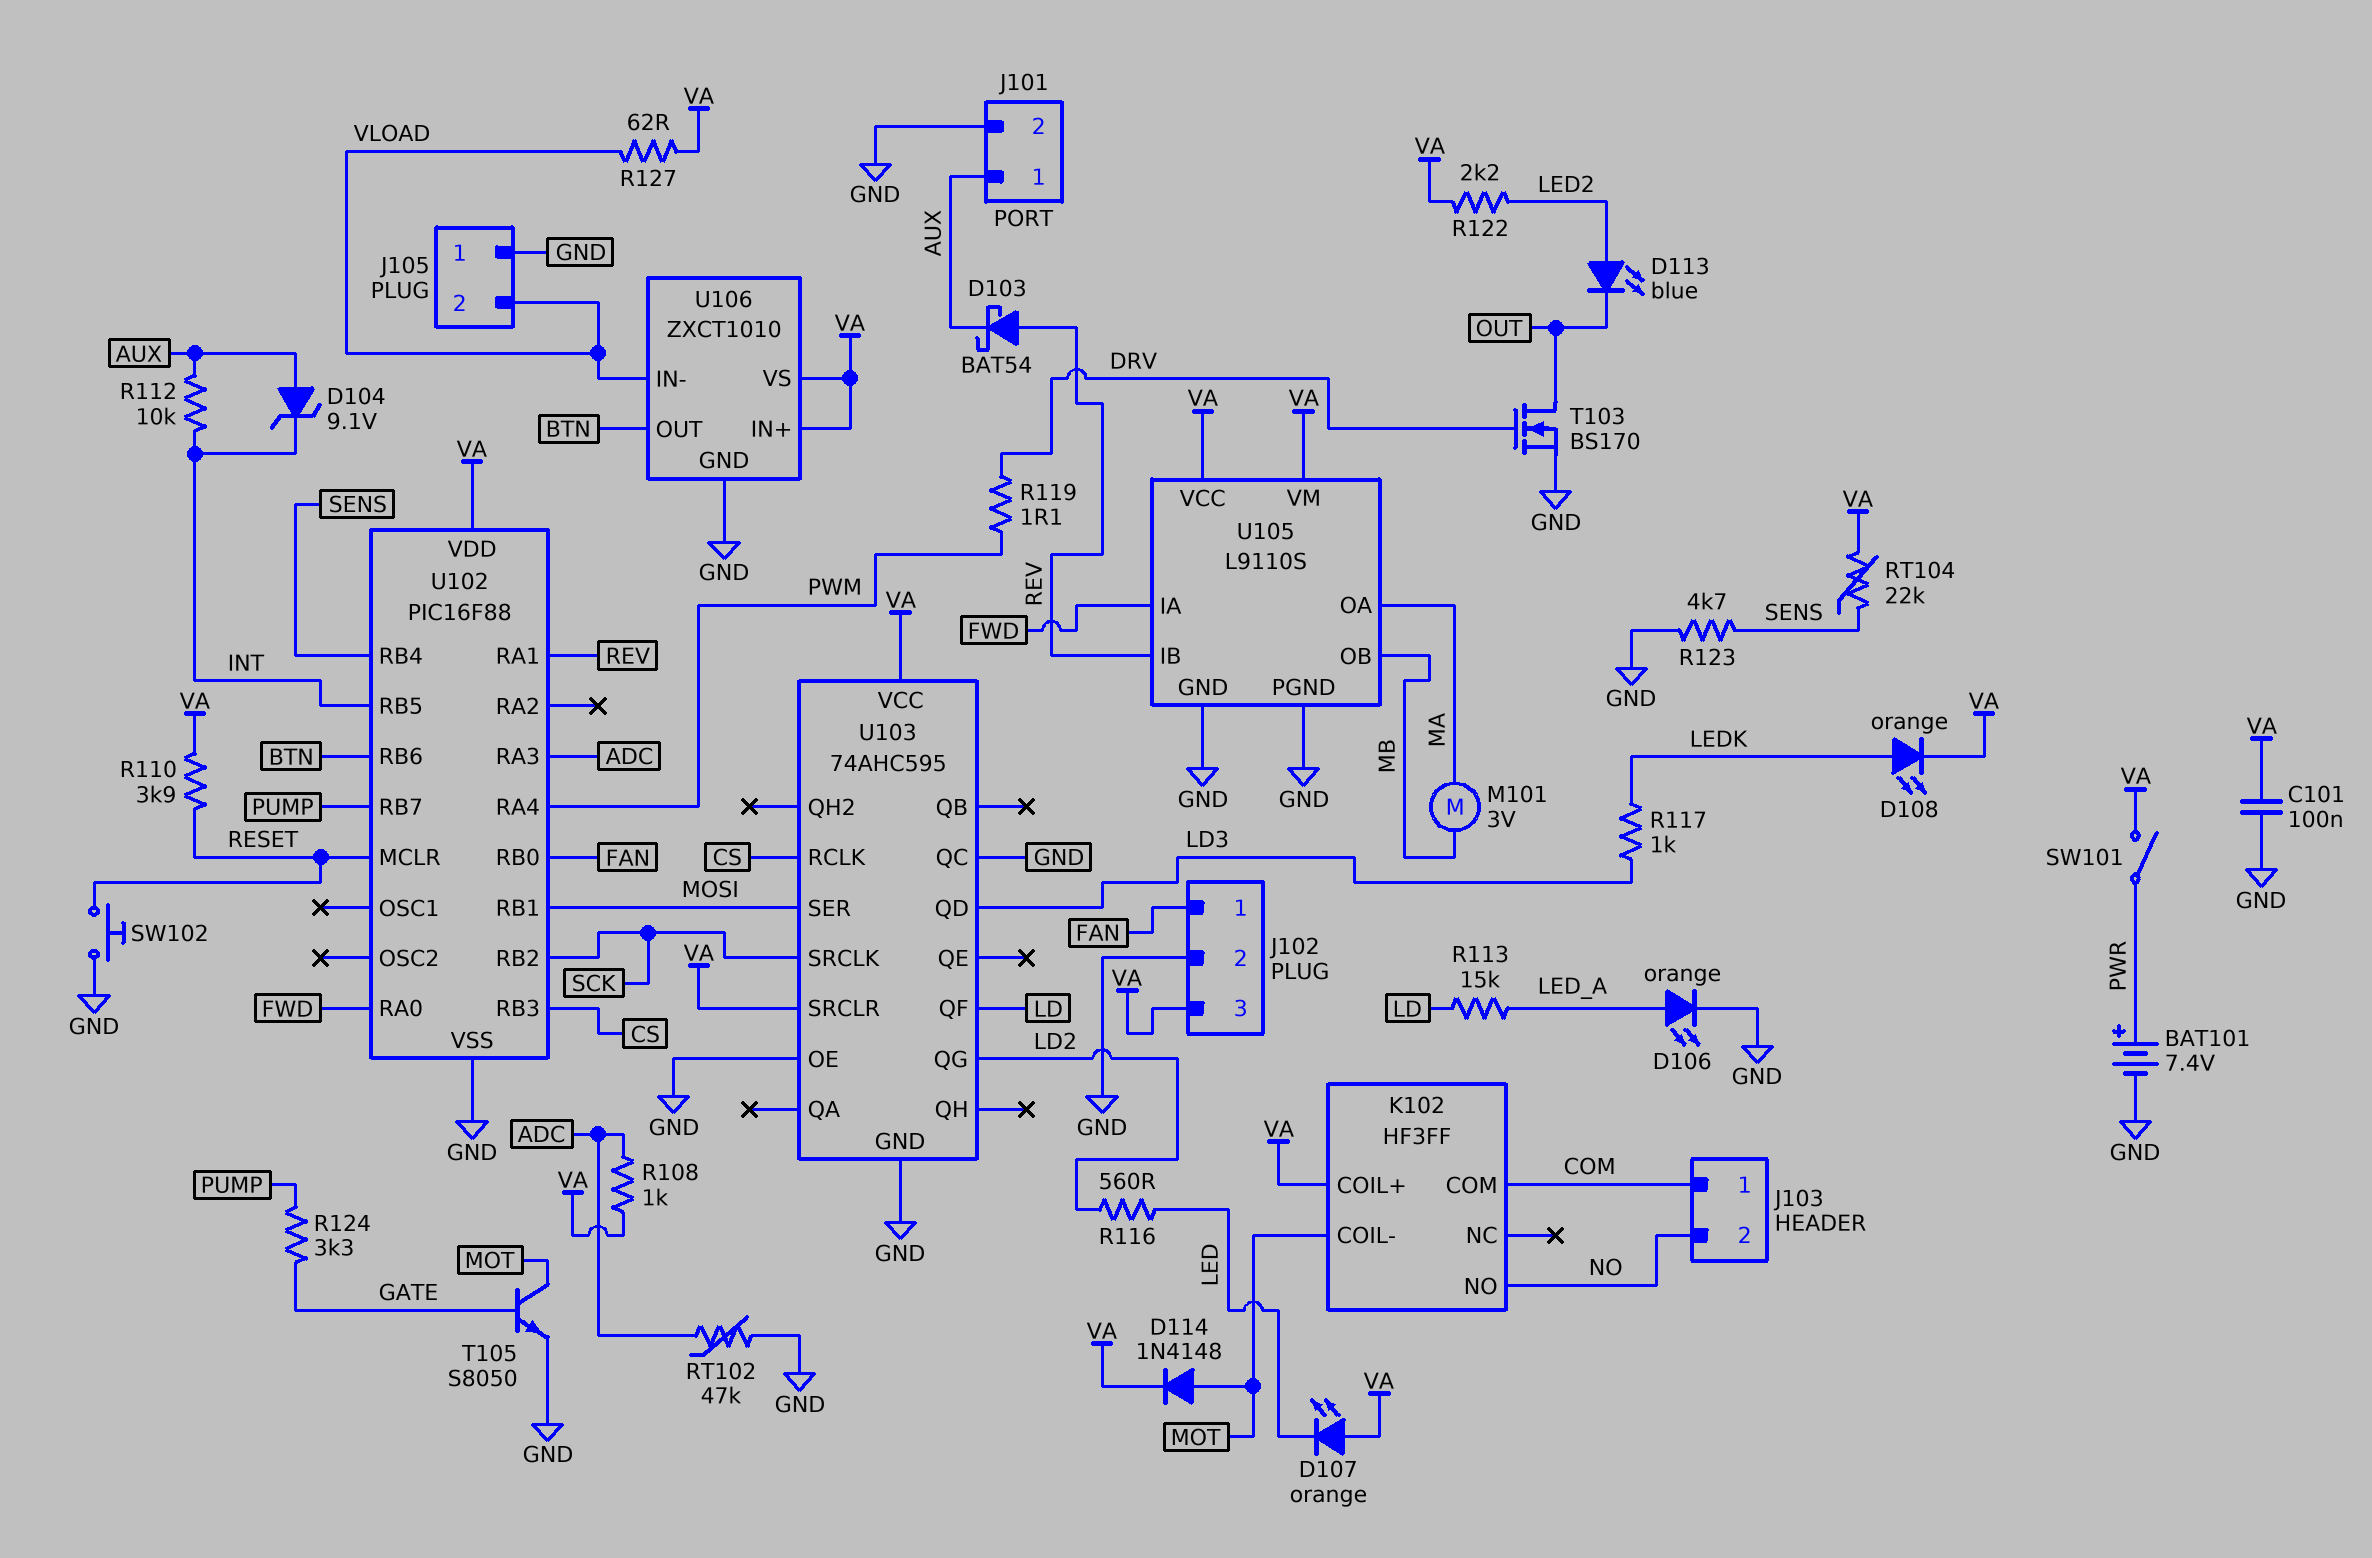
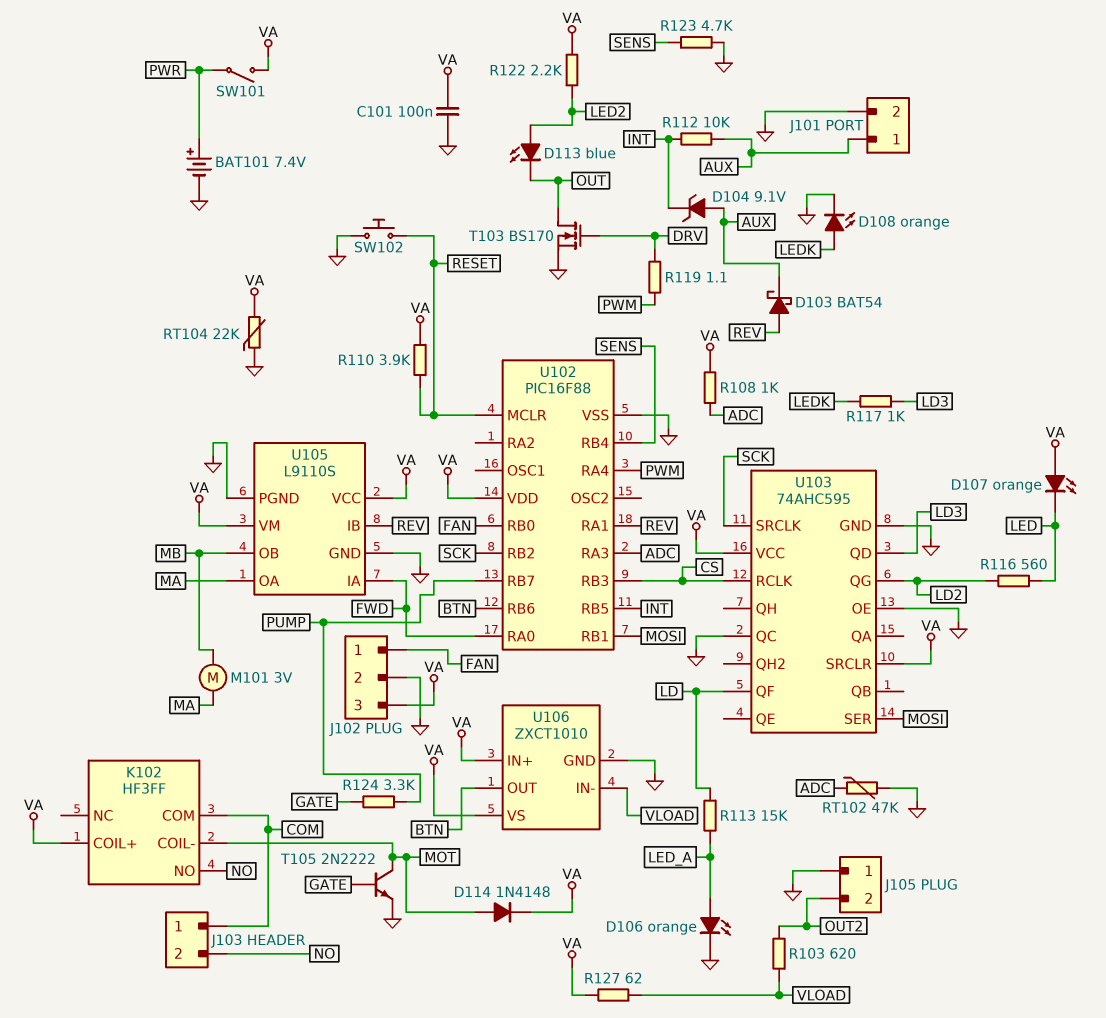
D108: LED orange (A LEDK, K VA) -> LED orange (A LEDK, K GND)
J105 pin 2: VLOAD -> OUT2
R103: none -> 620 (OUT2, VLOAD)
RT104: 22k (SENS, VA) -> 22k (GND, VA)
T105: NPN S8050 (B GATE, C MOT, E GND) -> NPN 2N2222 (B GATE, C MOT, E GND)

